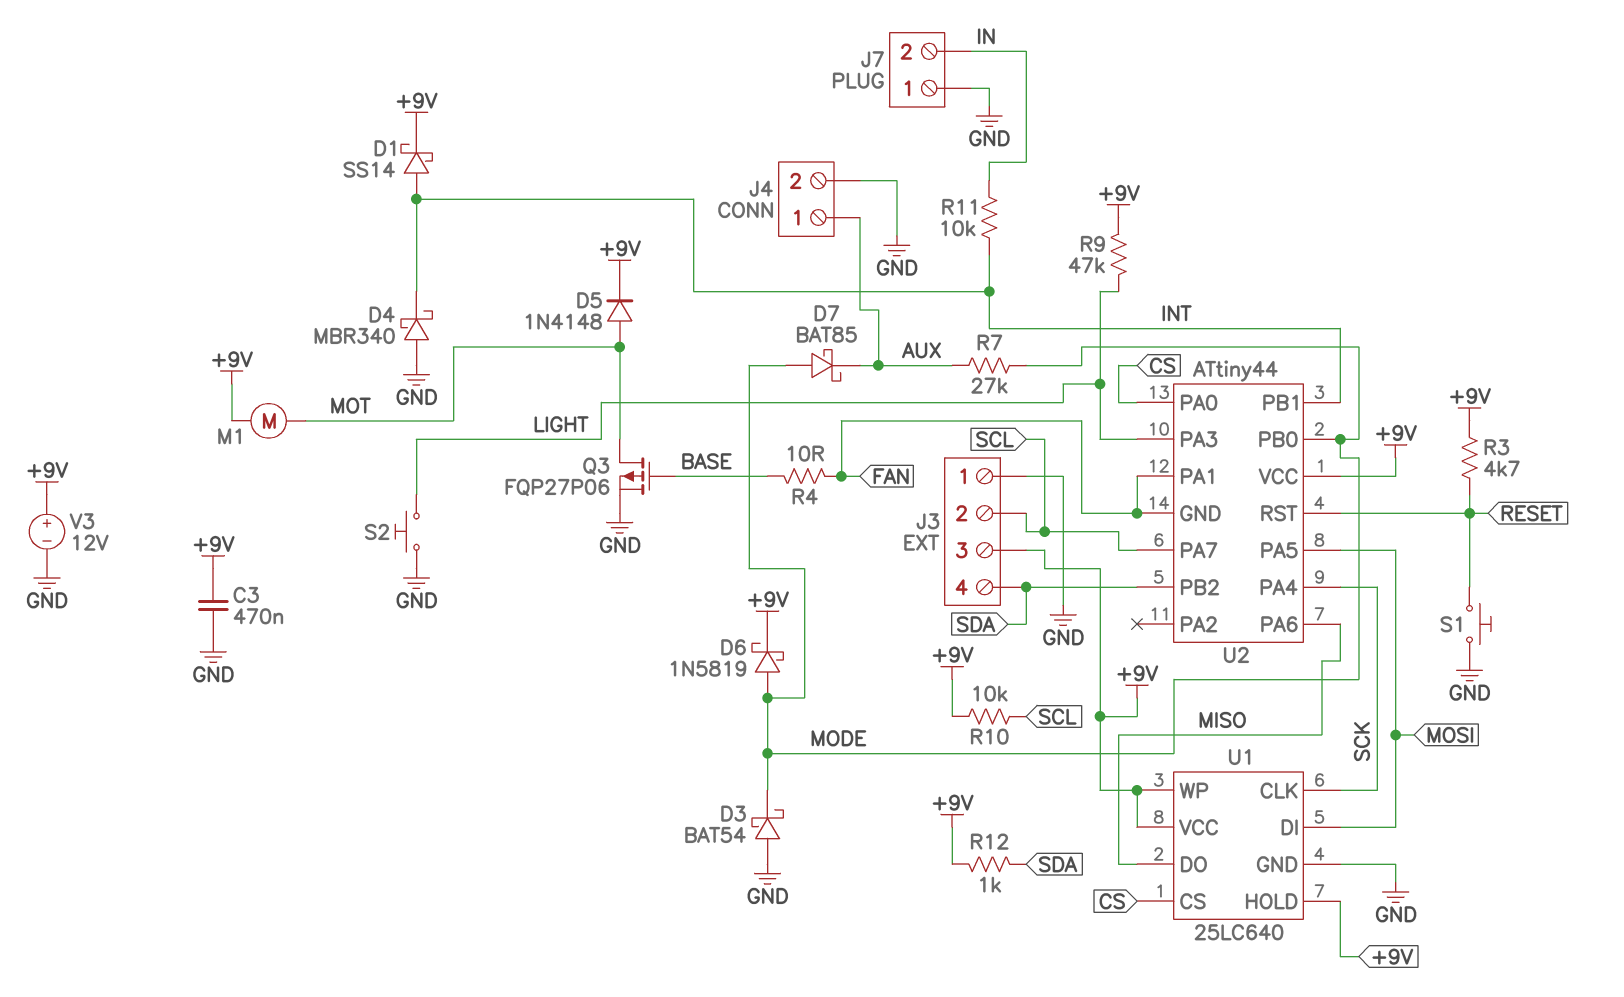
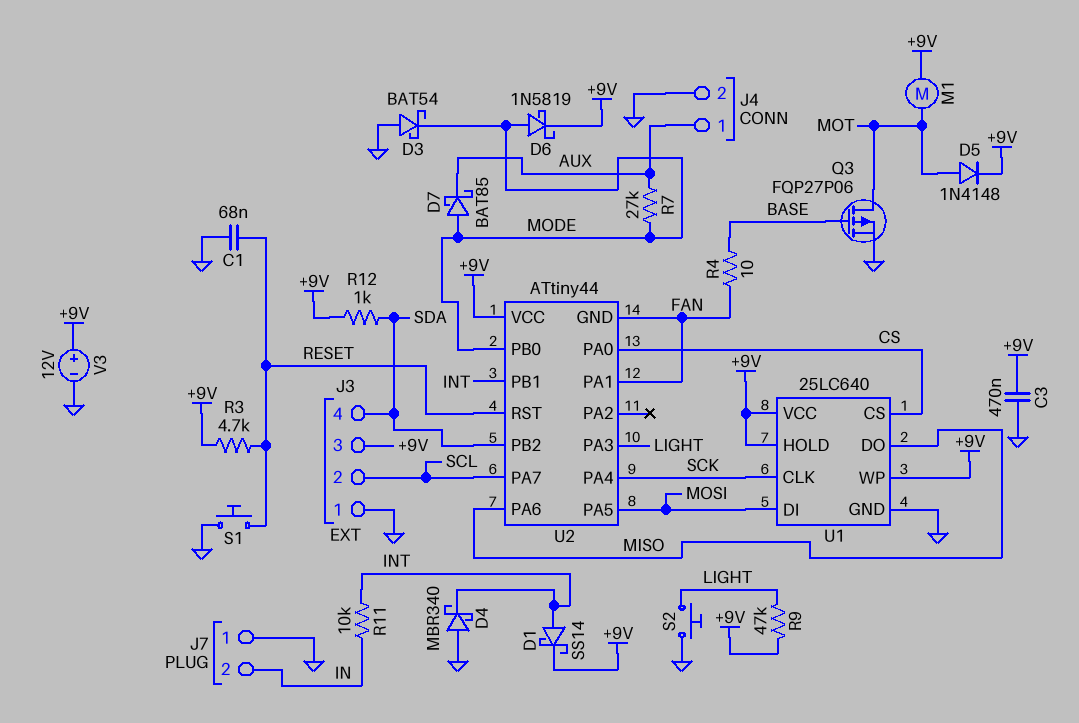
C1: none -> 68nF (GND, RESET)
R10: 10k (+9V, SCL) -> none

